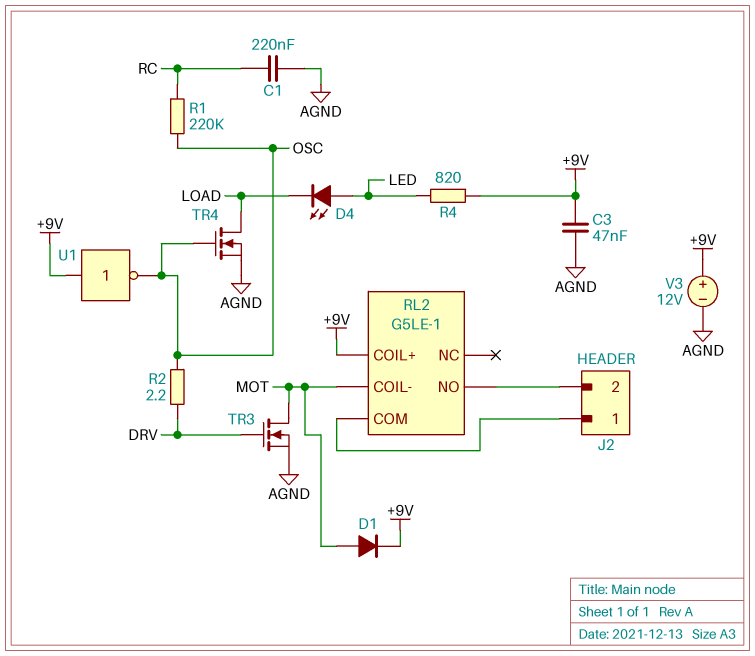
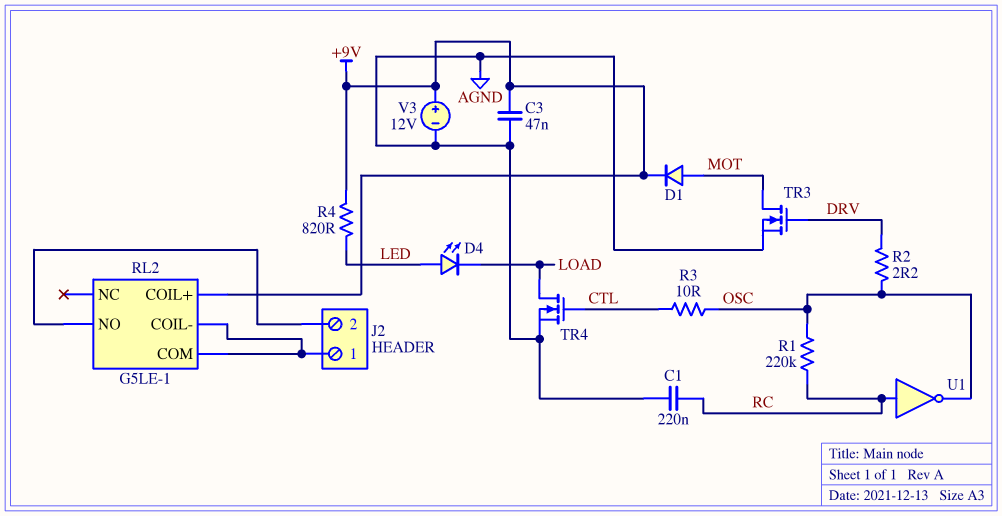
R3: none -> 10 (CTL, OSC)
RL2 pin COIL-: MOT -> J2/1
TR4: NMOS (G OSC, D LOAD, S AGND) -> NMOS (G CTL, D LOAD, S AGND)
U1: NOT (in +9V, out OSC) -> NOT (in RC, out OSC)

